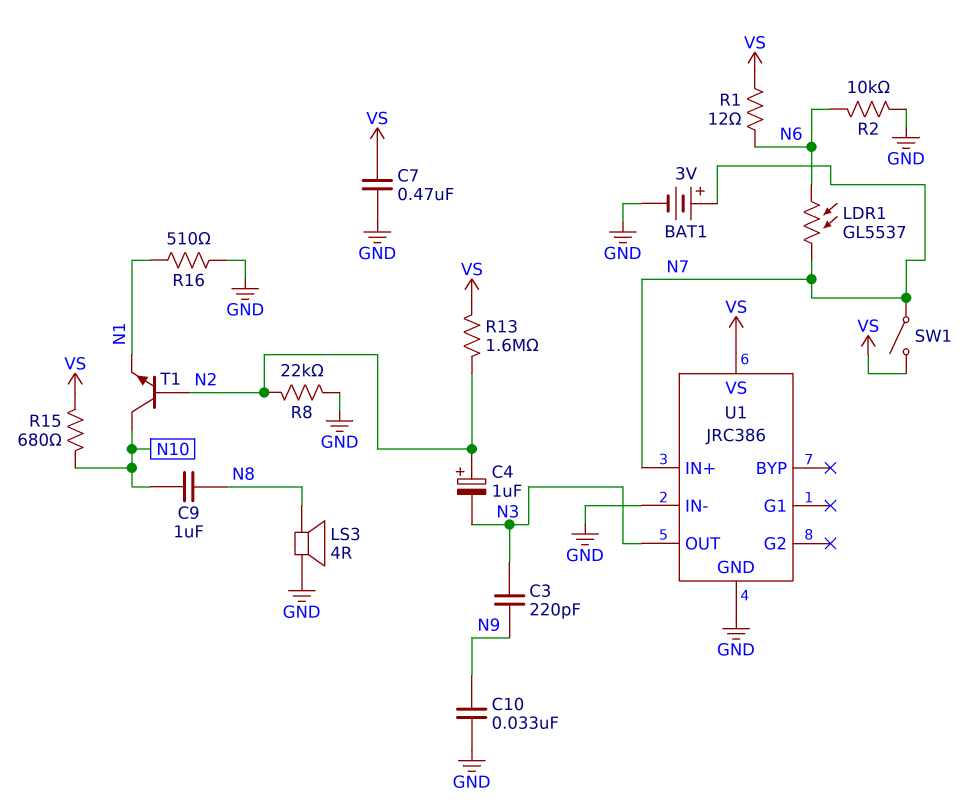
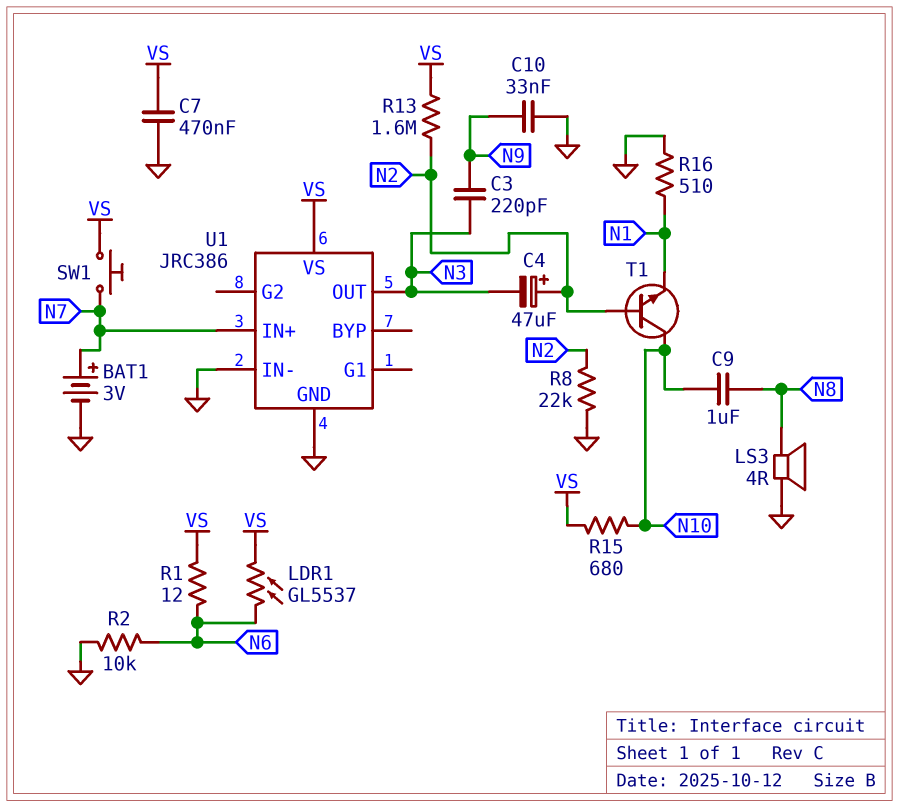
C4: 1uF (plus N2, minus N3) -> 47uF (plus N2, minus N3)
LDR1: GL5537 (N6, N7) -> GL5537 (N6, VS)
SW1: switch (N7, VS) -> button (N7, VS)

